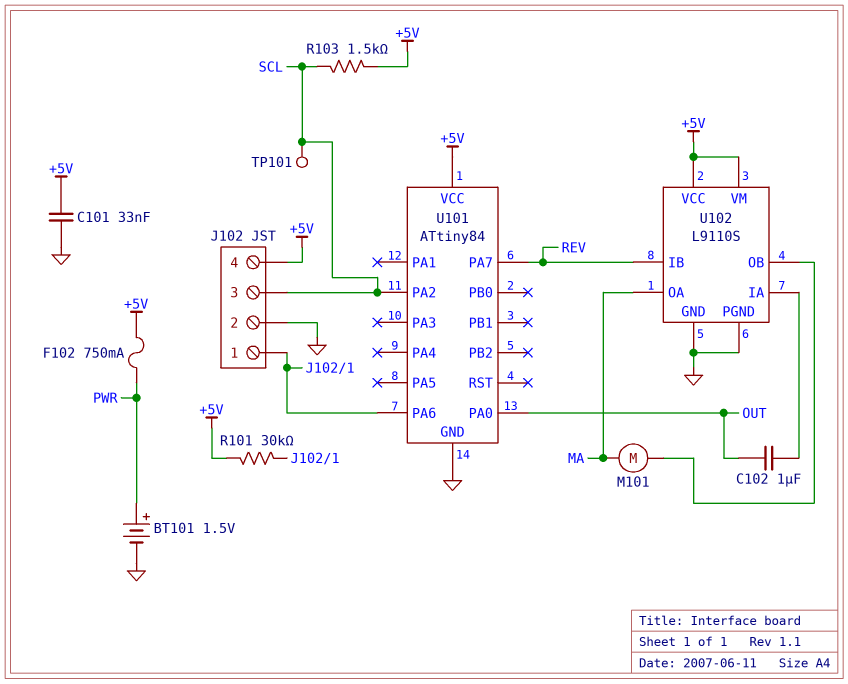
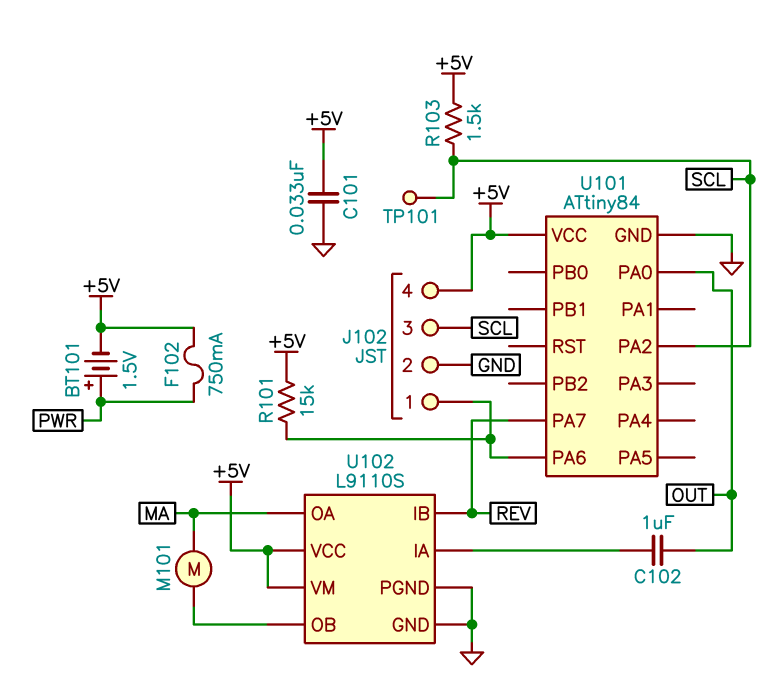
BT101: 1.5V (plus PWR, minus GND) -> 1.5V (plus PWR, minus +5V)
R101: 30k (+5V, J102/1) -> 15k (+5V, J102/1)

